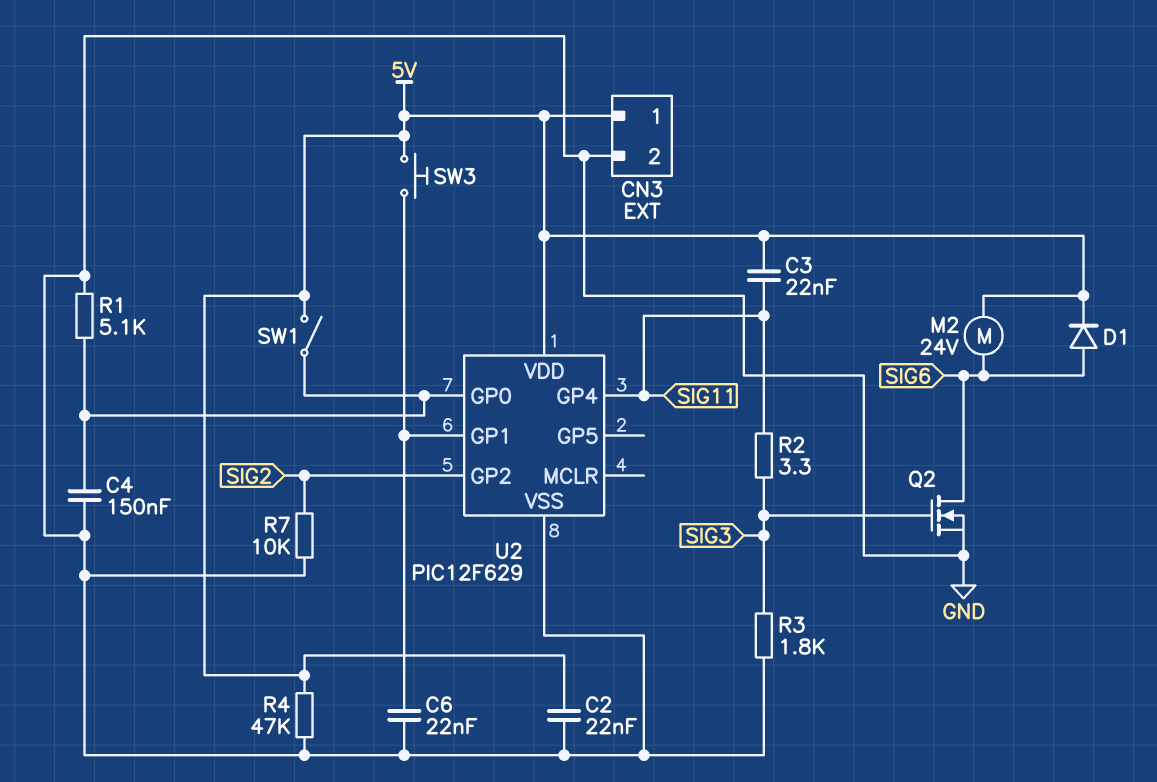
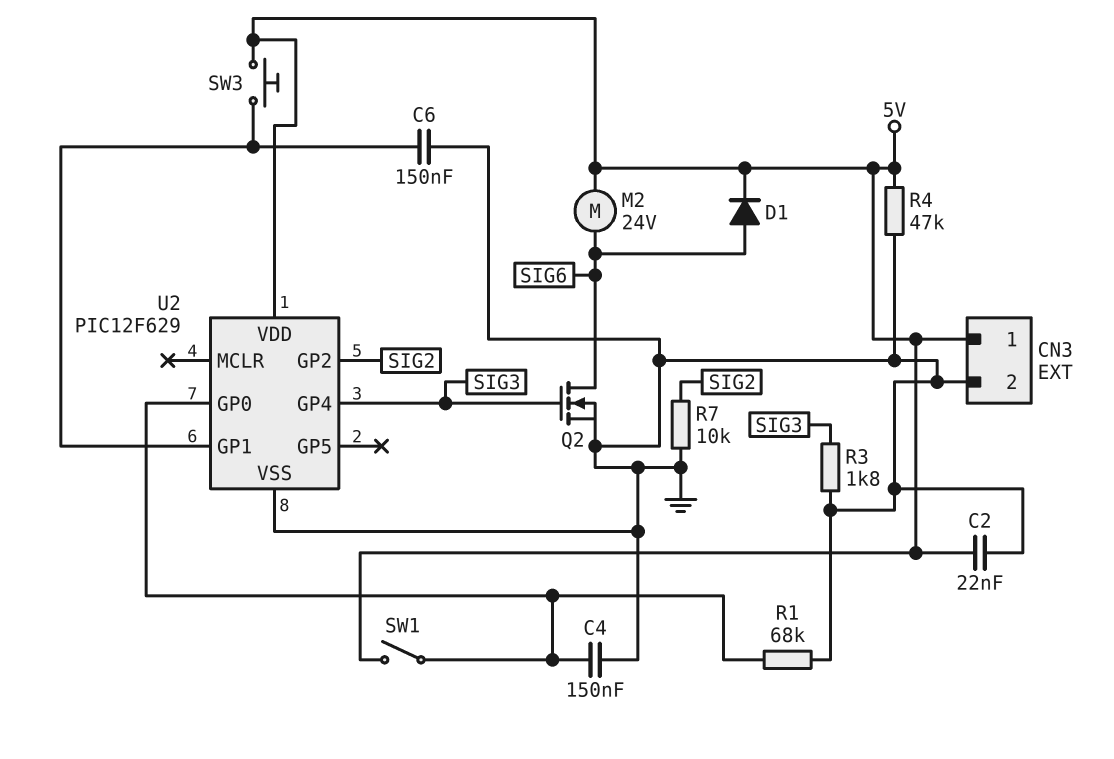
C3: 22nF (5V, SIG11) -> none
C6: 22nF (GND, U2/GP1) -> 150nF (GND, U2/GP1)
R1: 5.1k (GND, U2/GP0) -> 68k (GND, U2/GP0)
R2: 3.3 (SIG3, SIG11) -> none
U2 pin GP4: SIG11 -> SIG3

